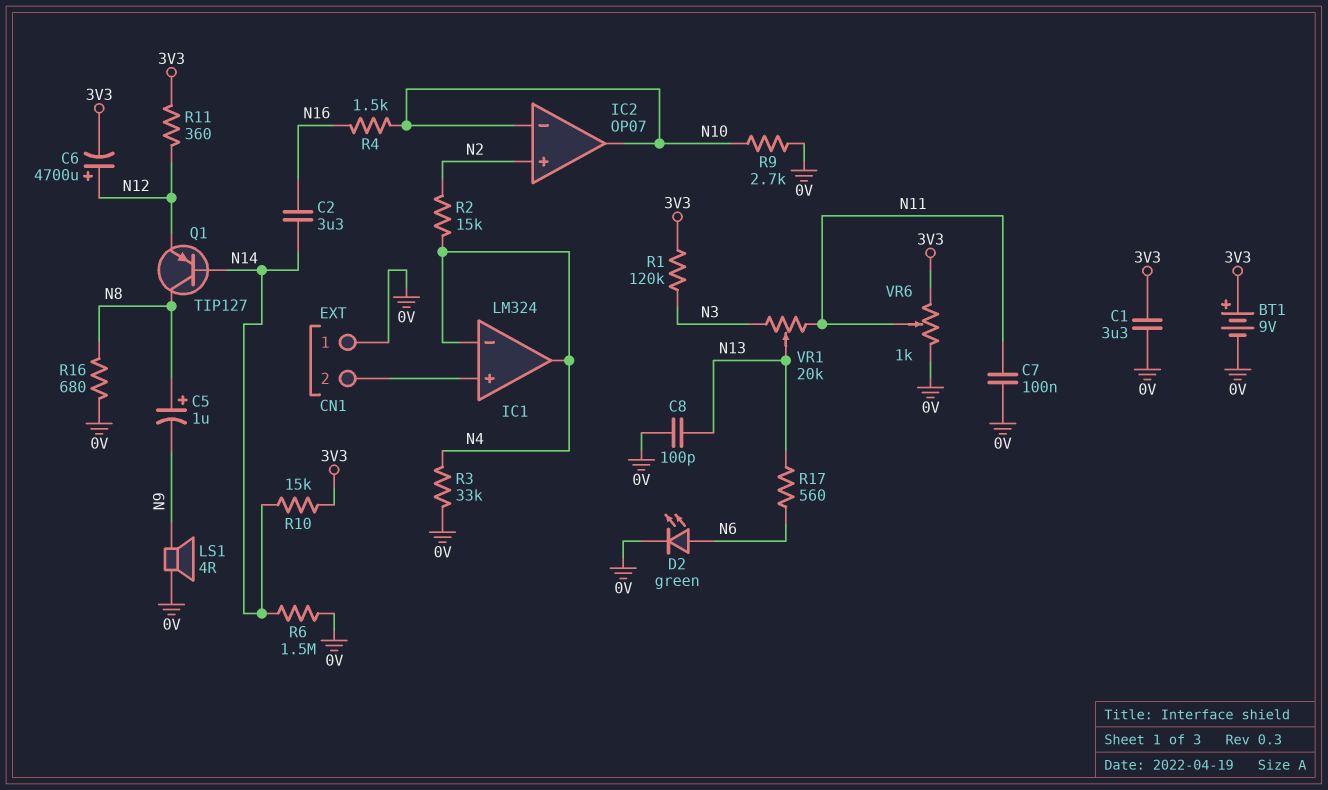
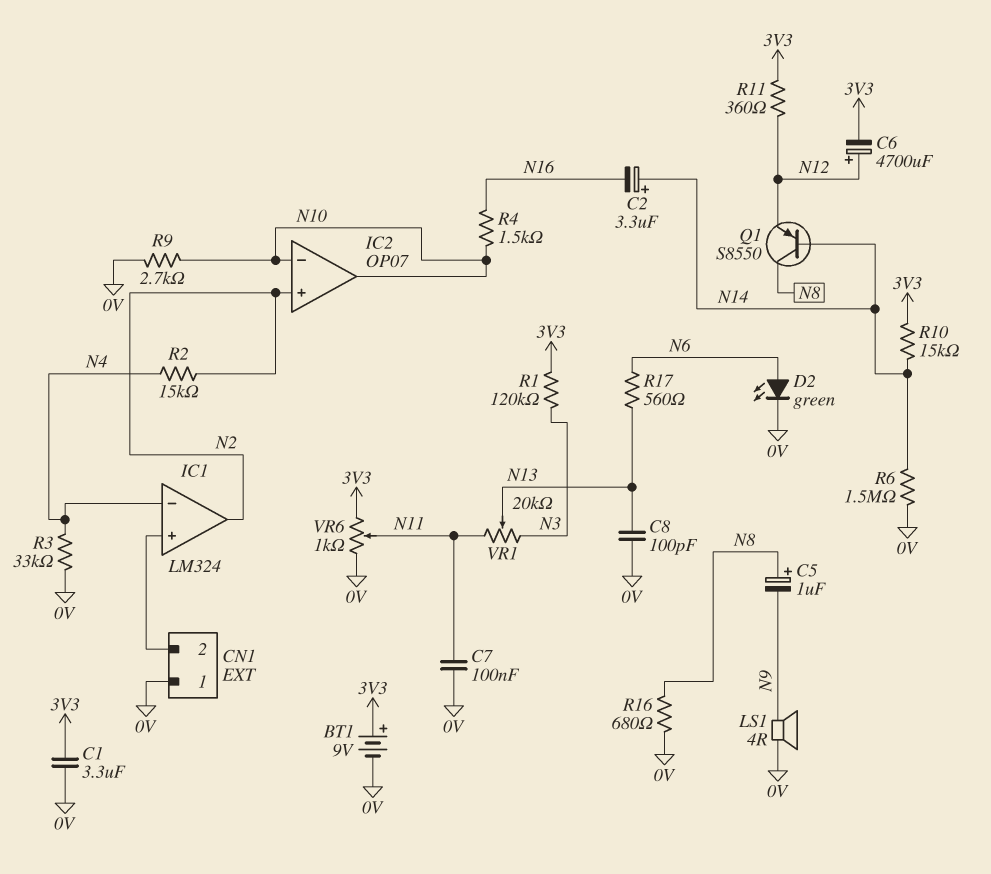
C2: 3.3uF (N14, N16) -> 3.3uF (plus N14, minus N16)
IC1 pin out: N4 -> N2
Q1: PNP TIP127 (B N14, C N8, E N12) -> PNP S8550 (B N14, C N8, E N12)

